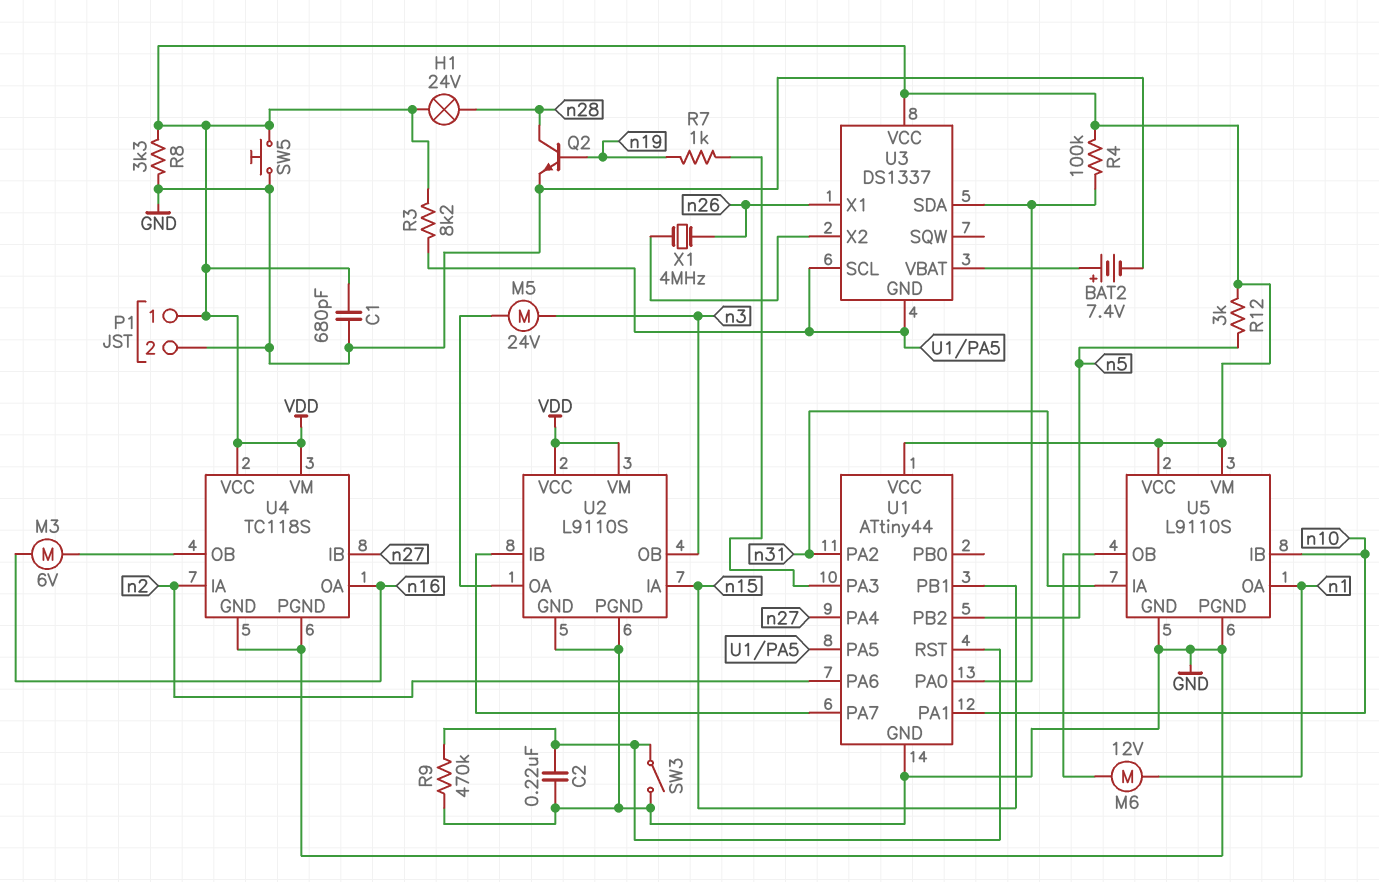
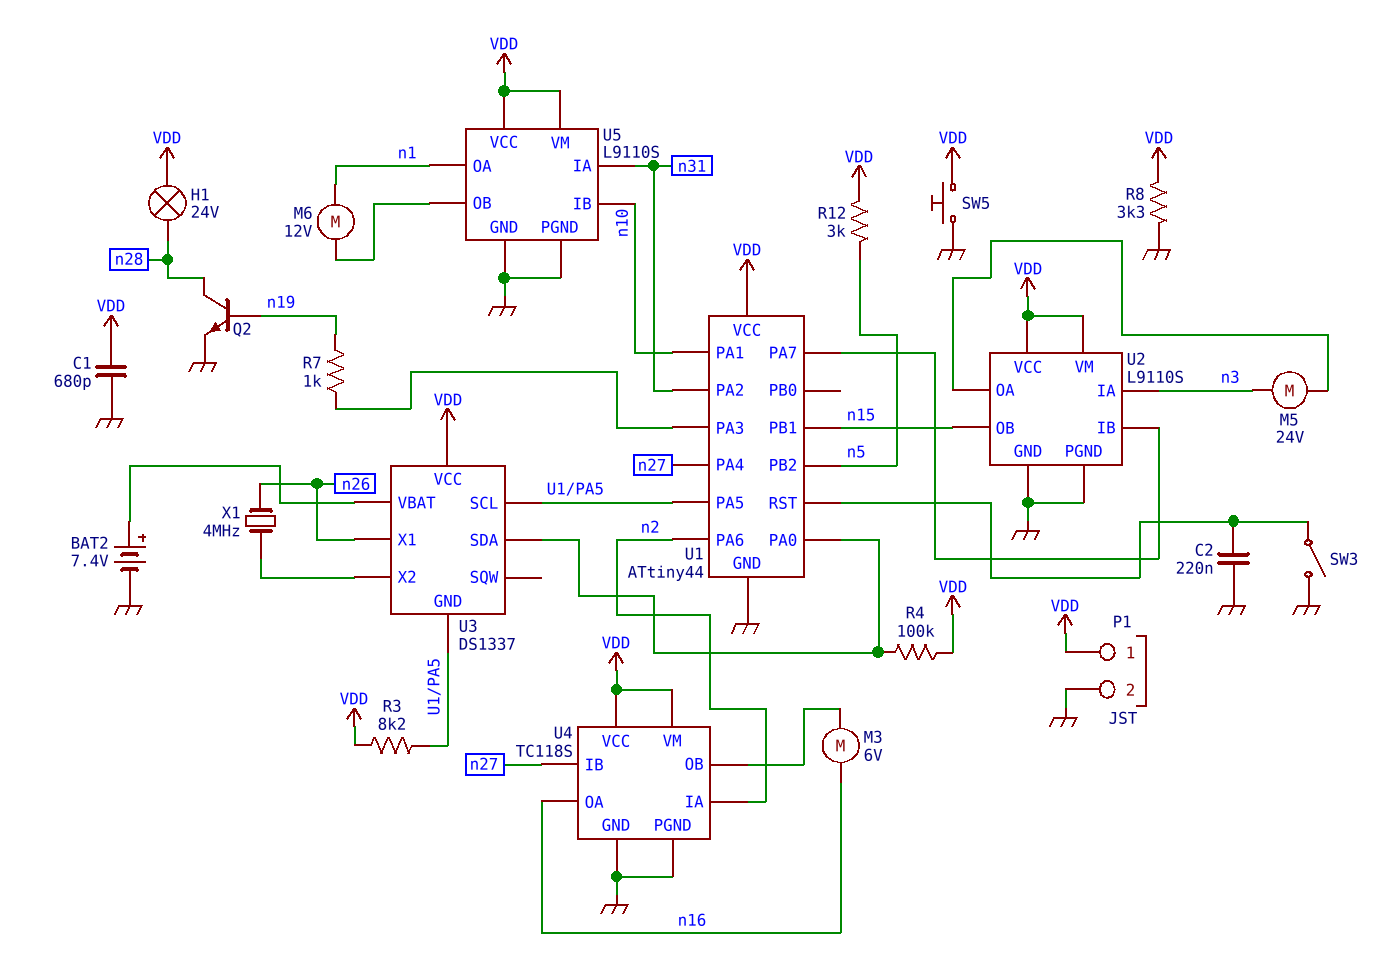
R9: 470k (GND, U1/RST) -> none
U2 pin IA: n15 -> n3
U2 pin OB: n3 -> n15

